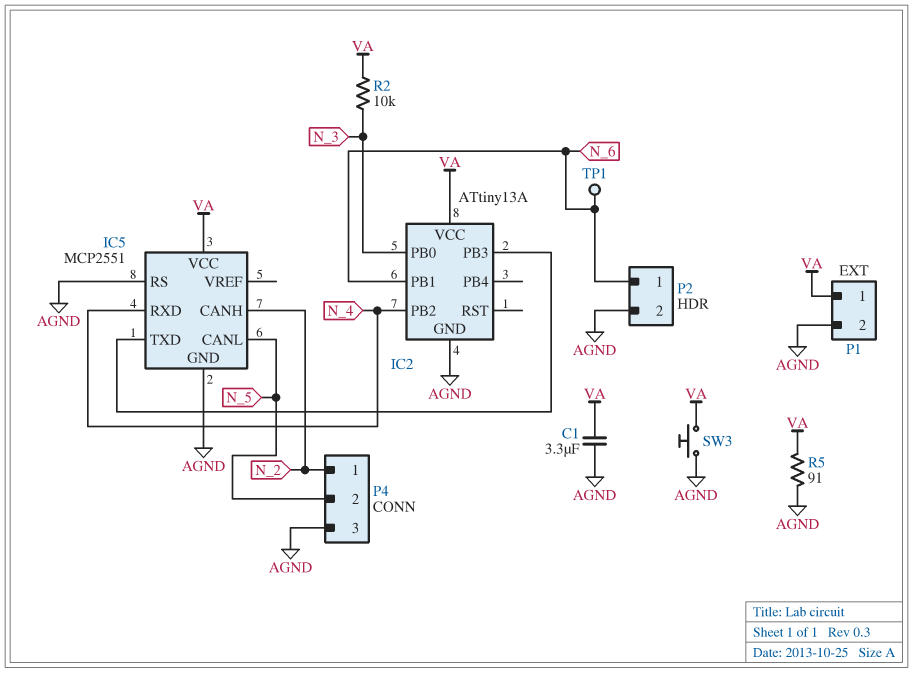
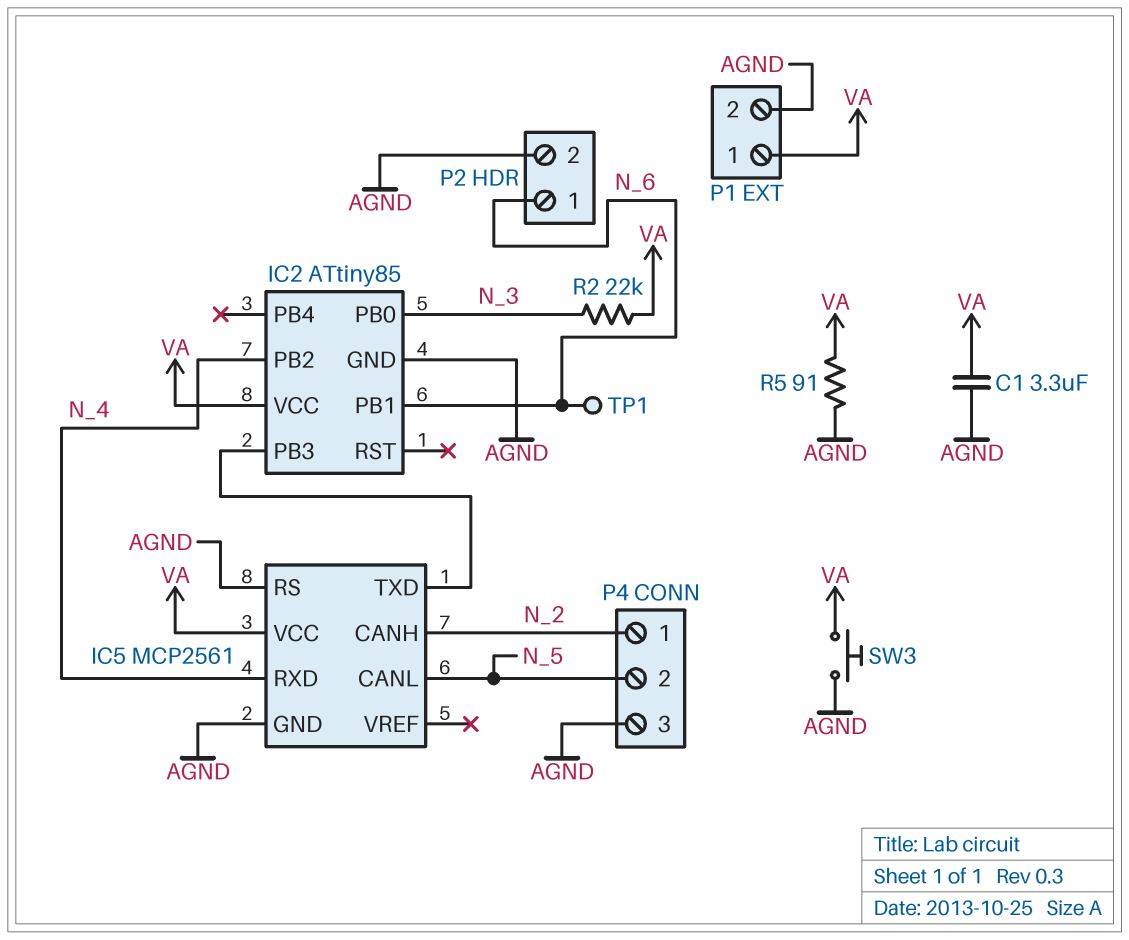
IC2: ATtiny13A -> ATtiny85
IC5: MCP2551 -> MCP2561
R2: 10k (N_3, VA) -> 22k (N_3, VA)

